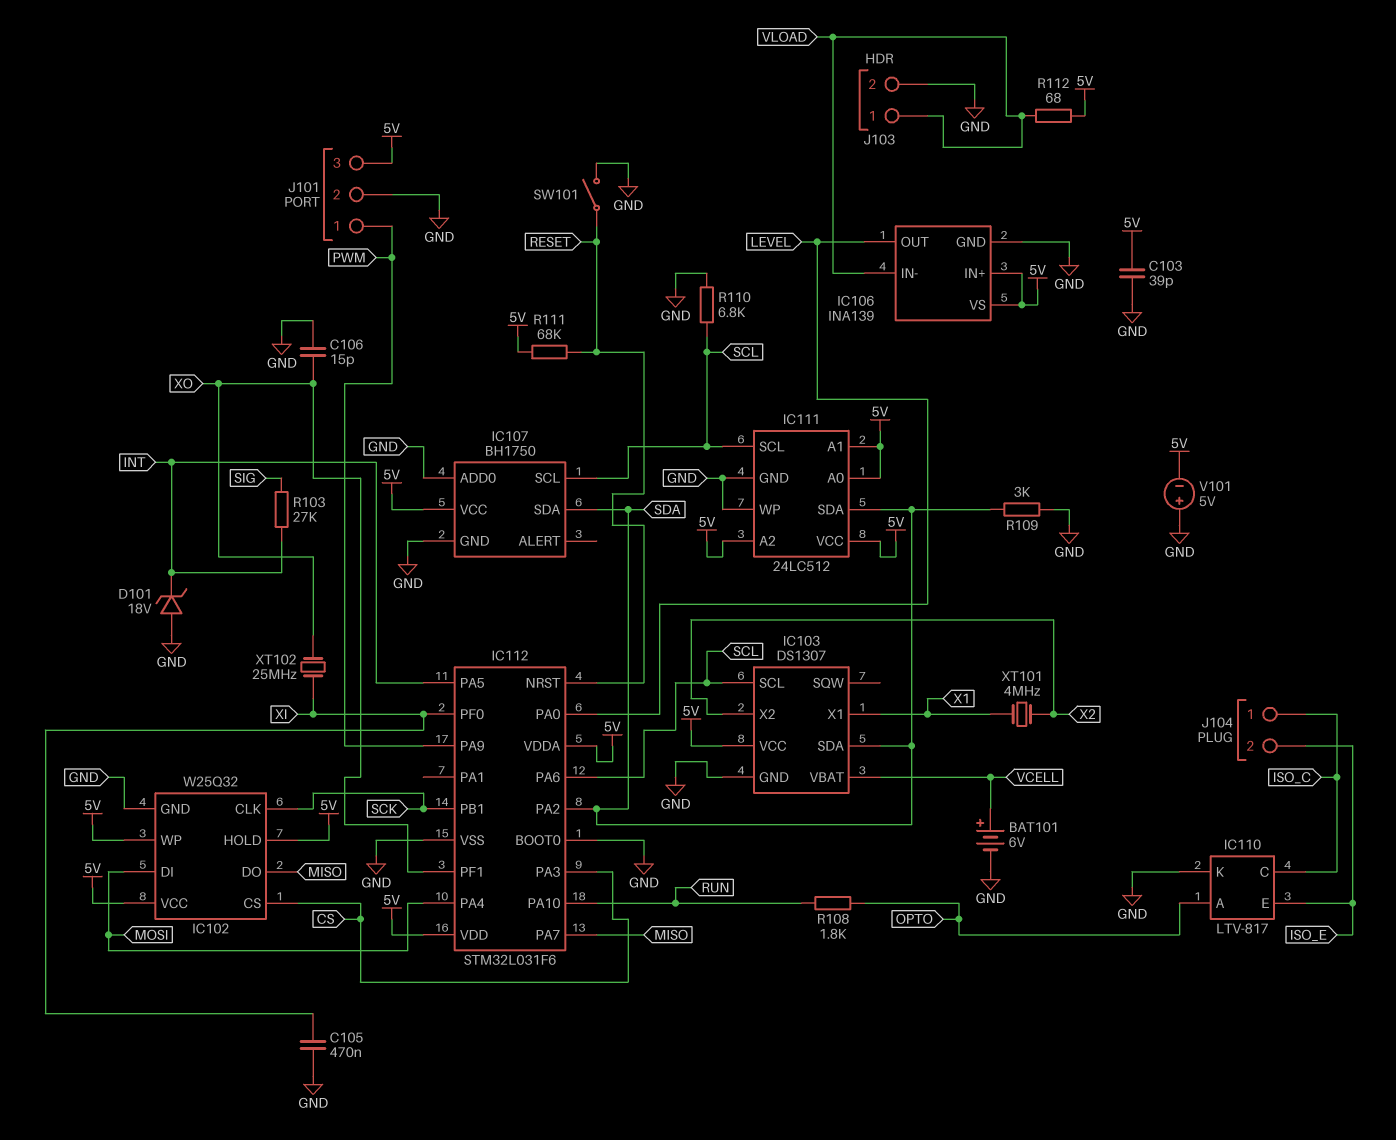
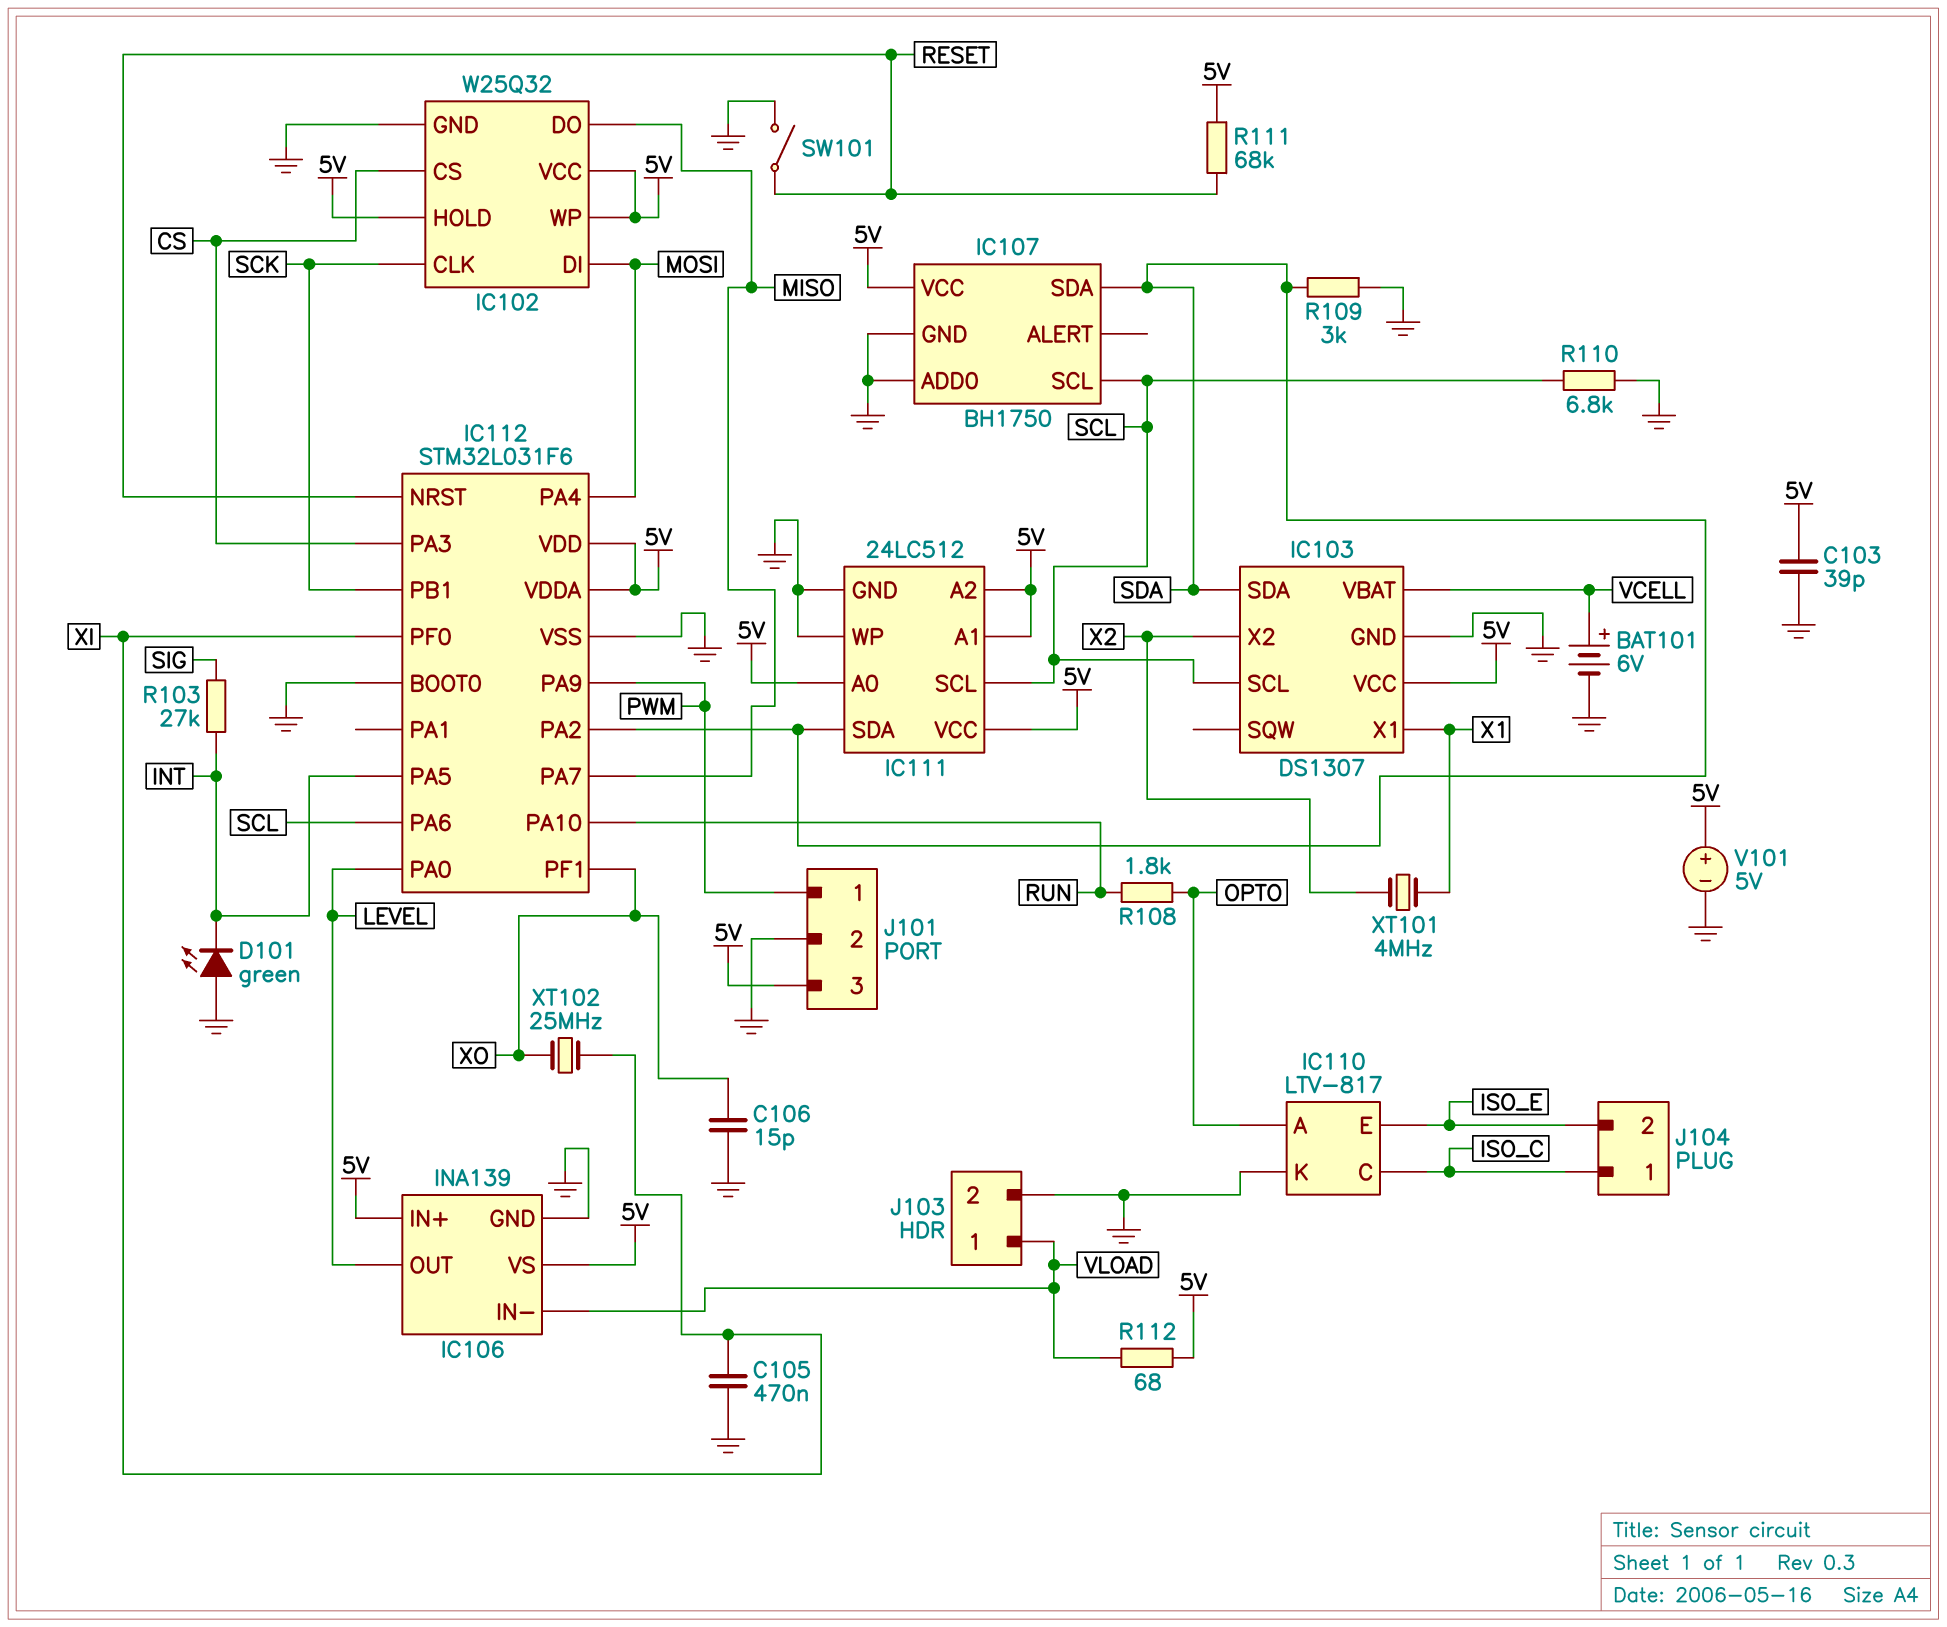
D101: zener 18V (A GND, K INT) -> LED green (A GND, K INT)
V101: 5V (plus GND, minus 5V) -> 5V (plus 5V, minus GND)

